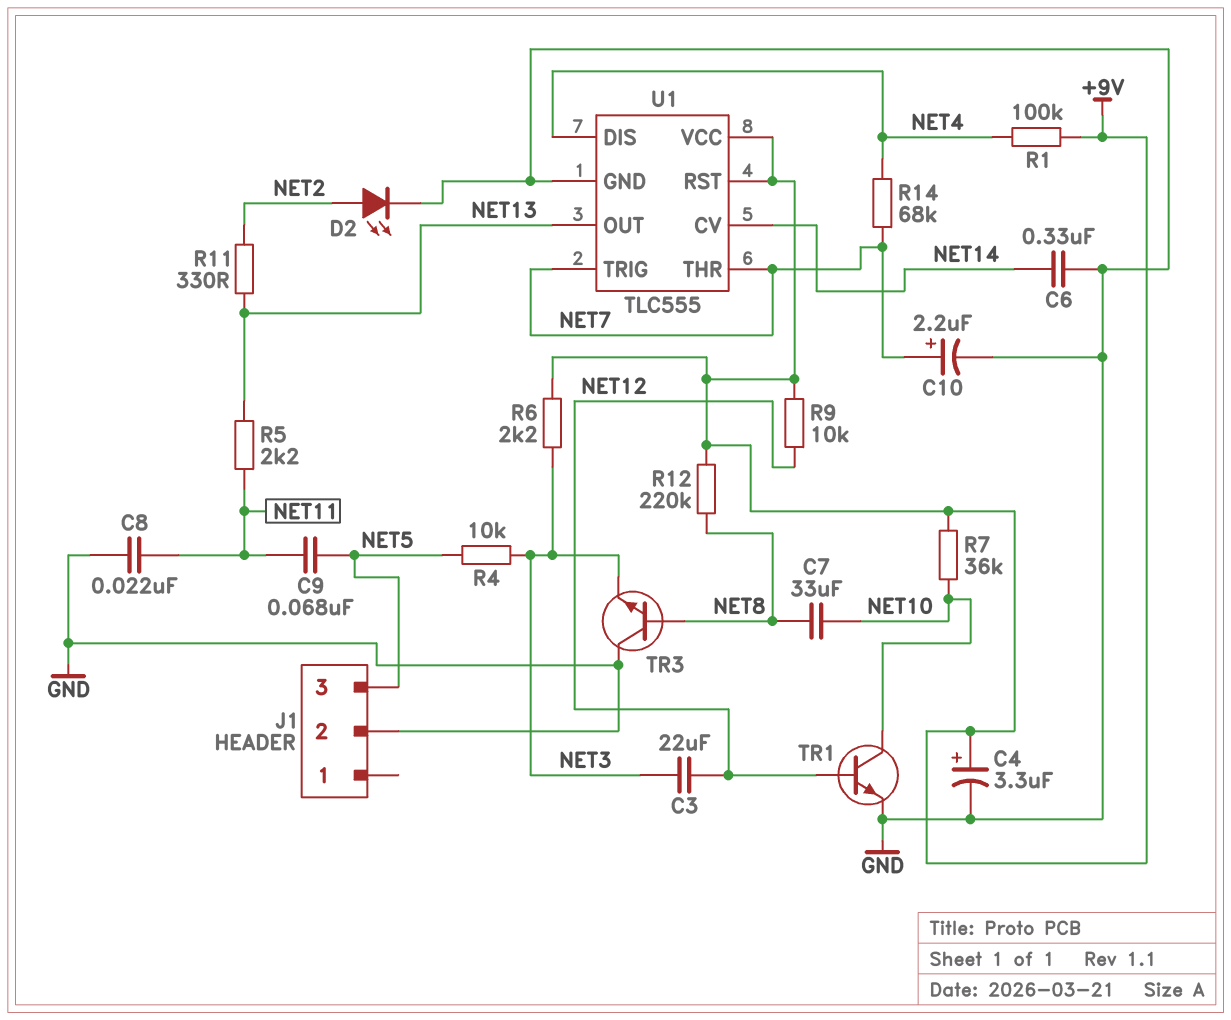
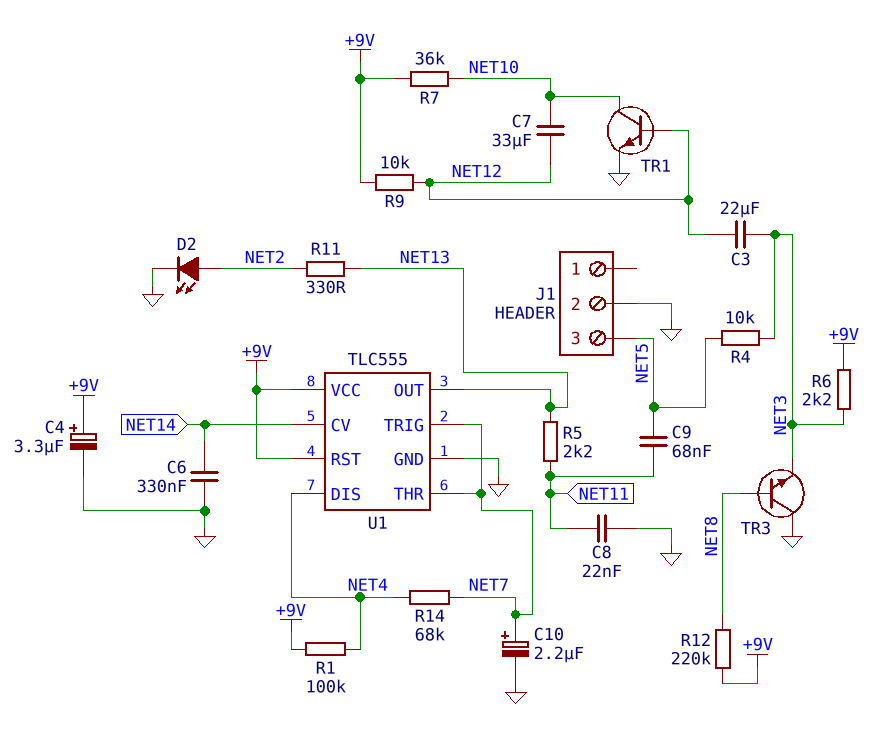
C7: 33uF (NET8, NET10) -> 33uF (NET10, NET12)

